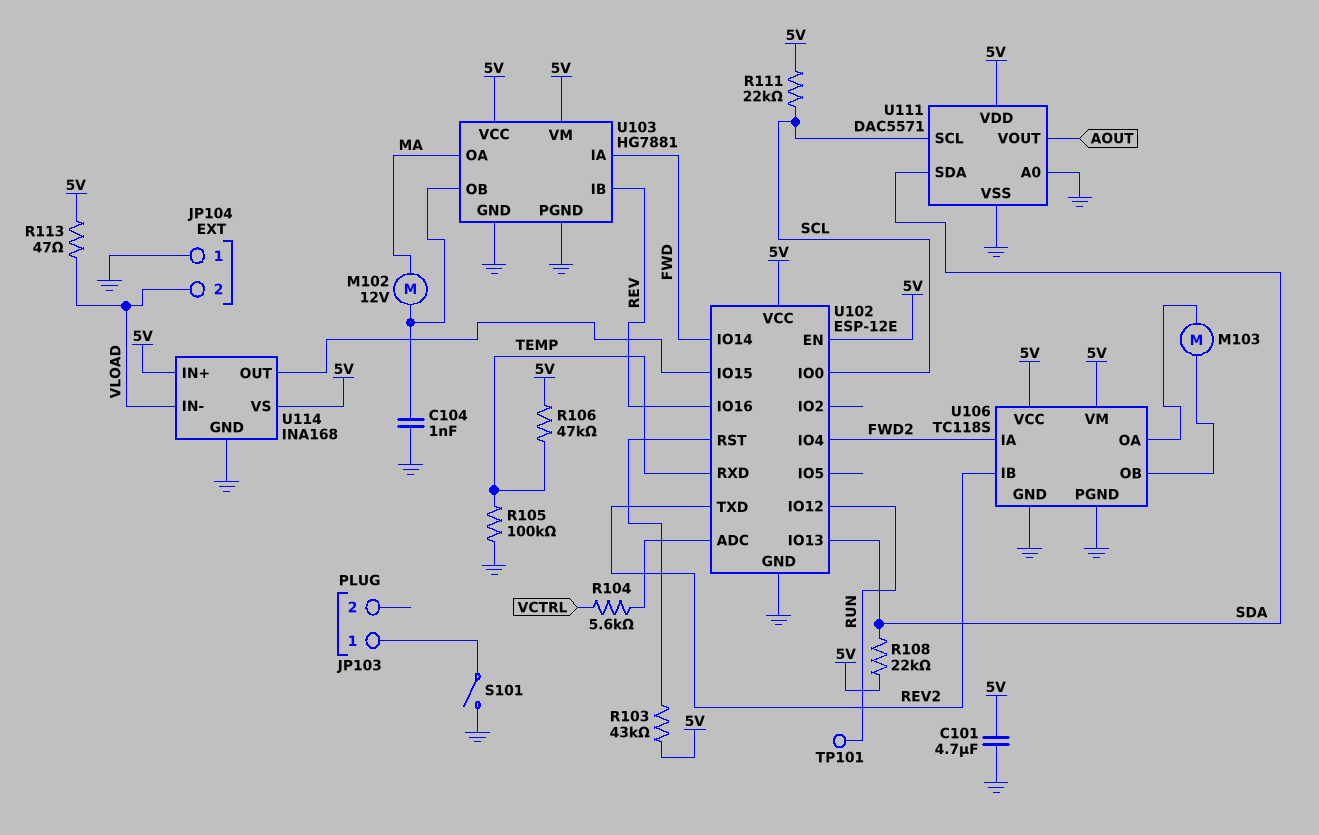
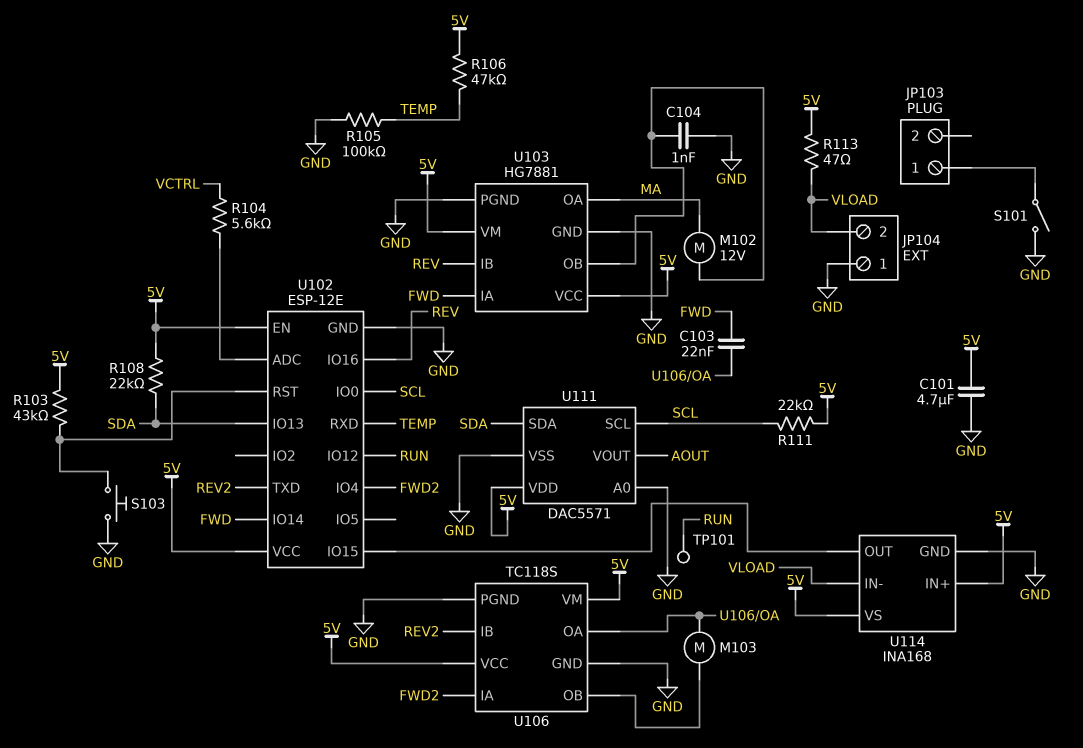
C103: none -> 22nF (FWD, U106/OA)
S103: none -> button (GND, U102/RST)

